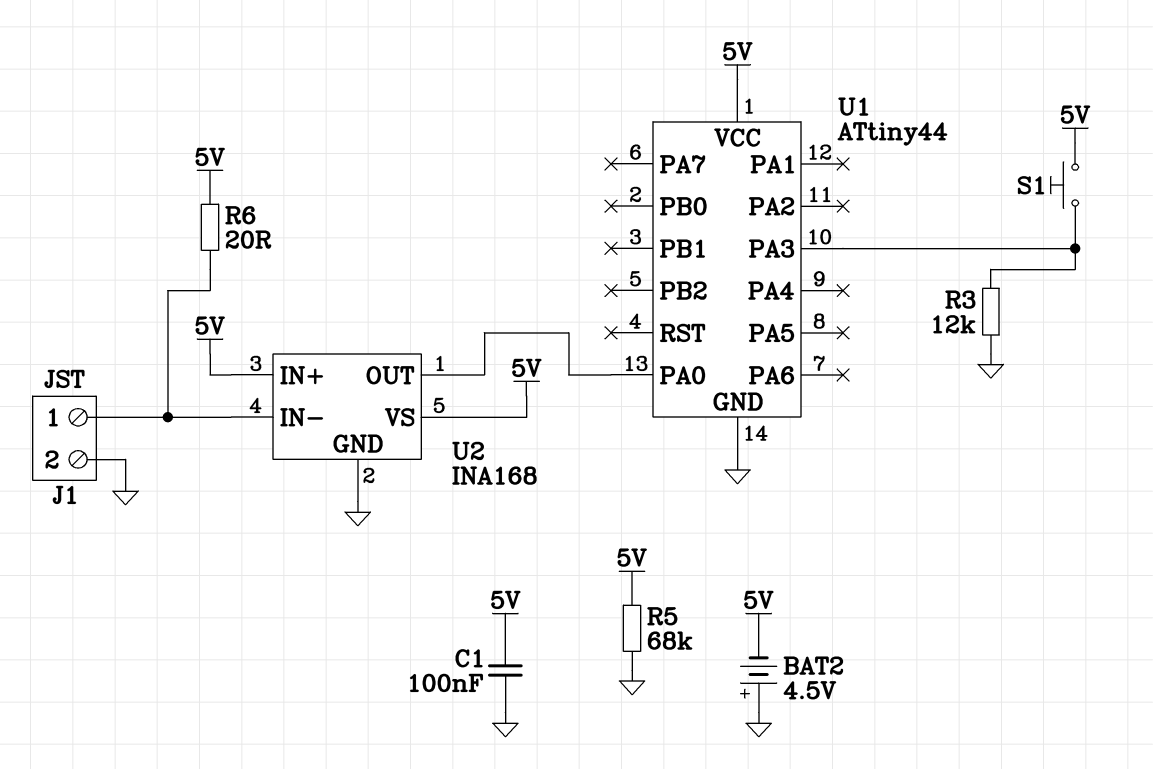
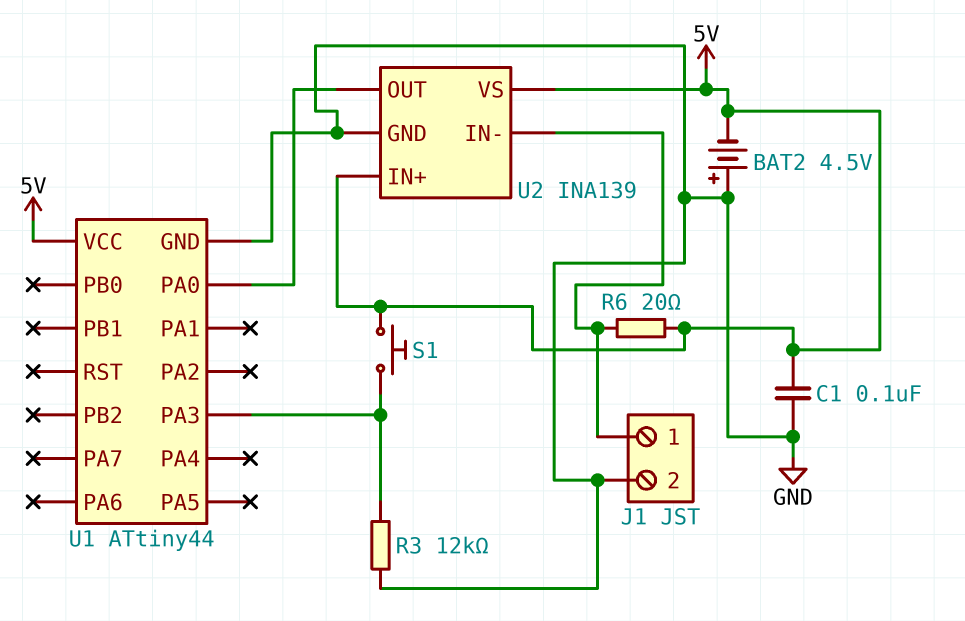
R5: 68k (5V, GND) -> none
U2: INA168 -> INA139

